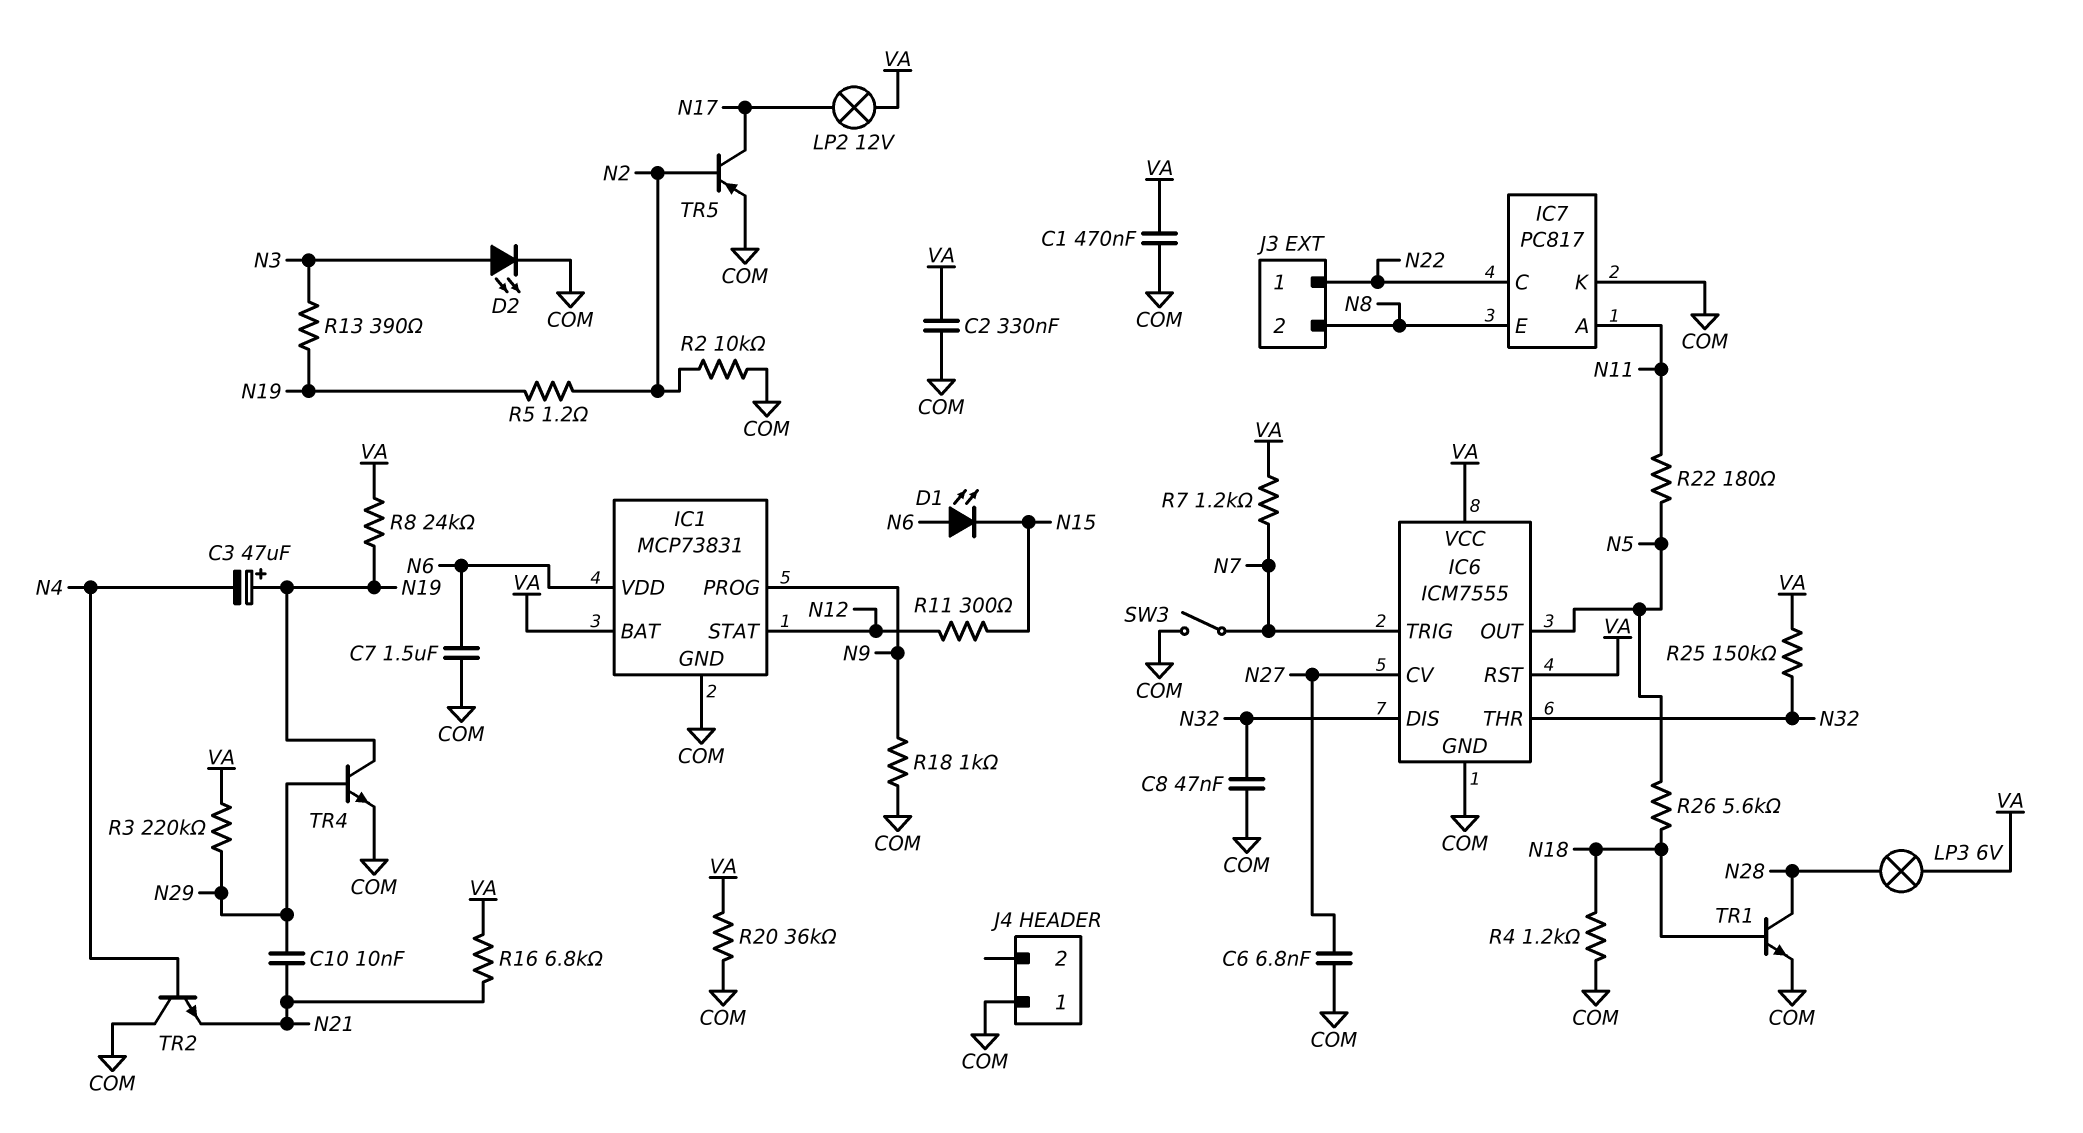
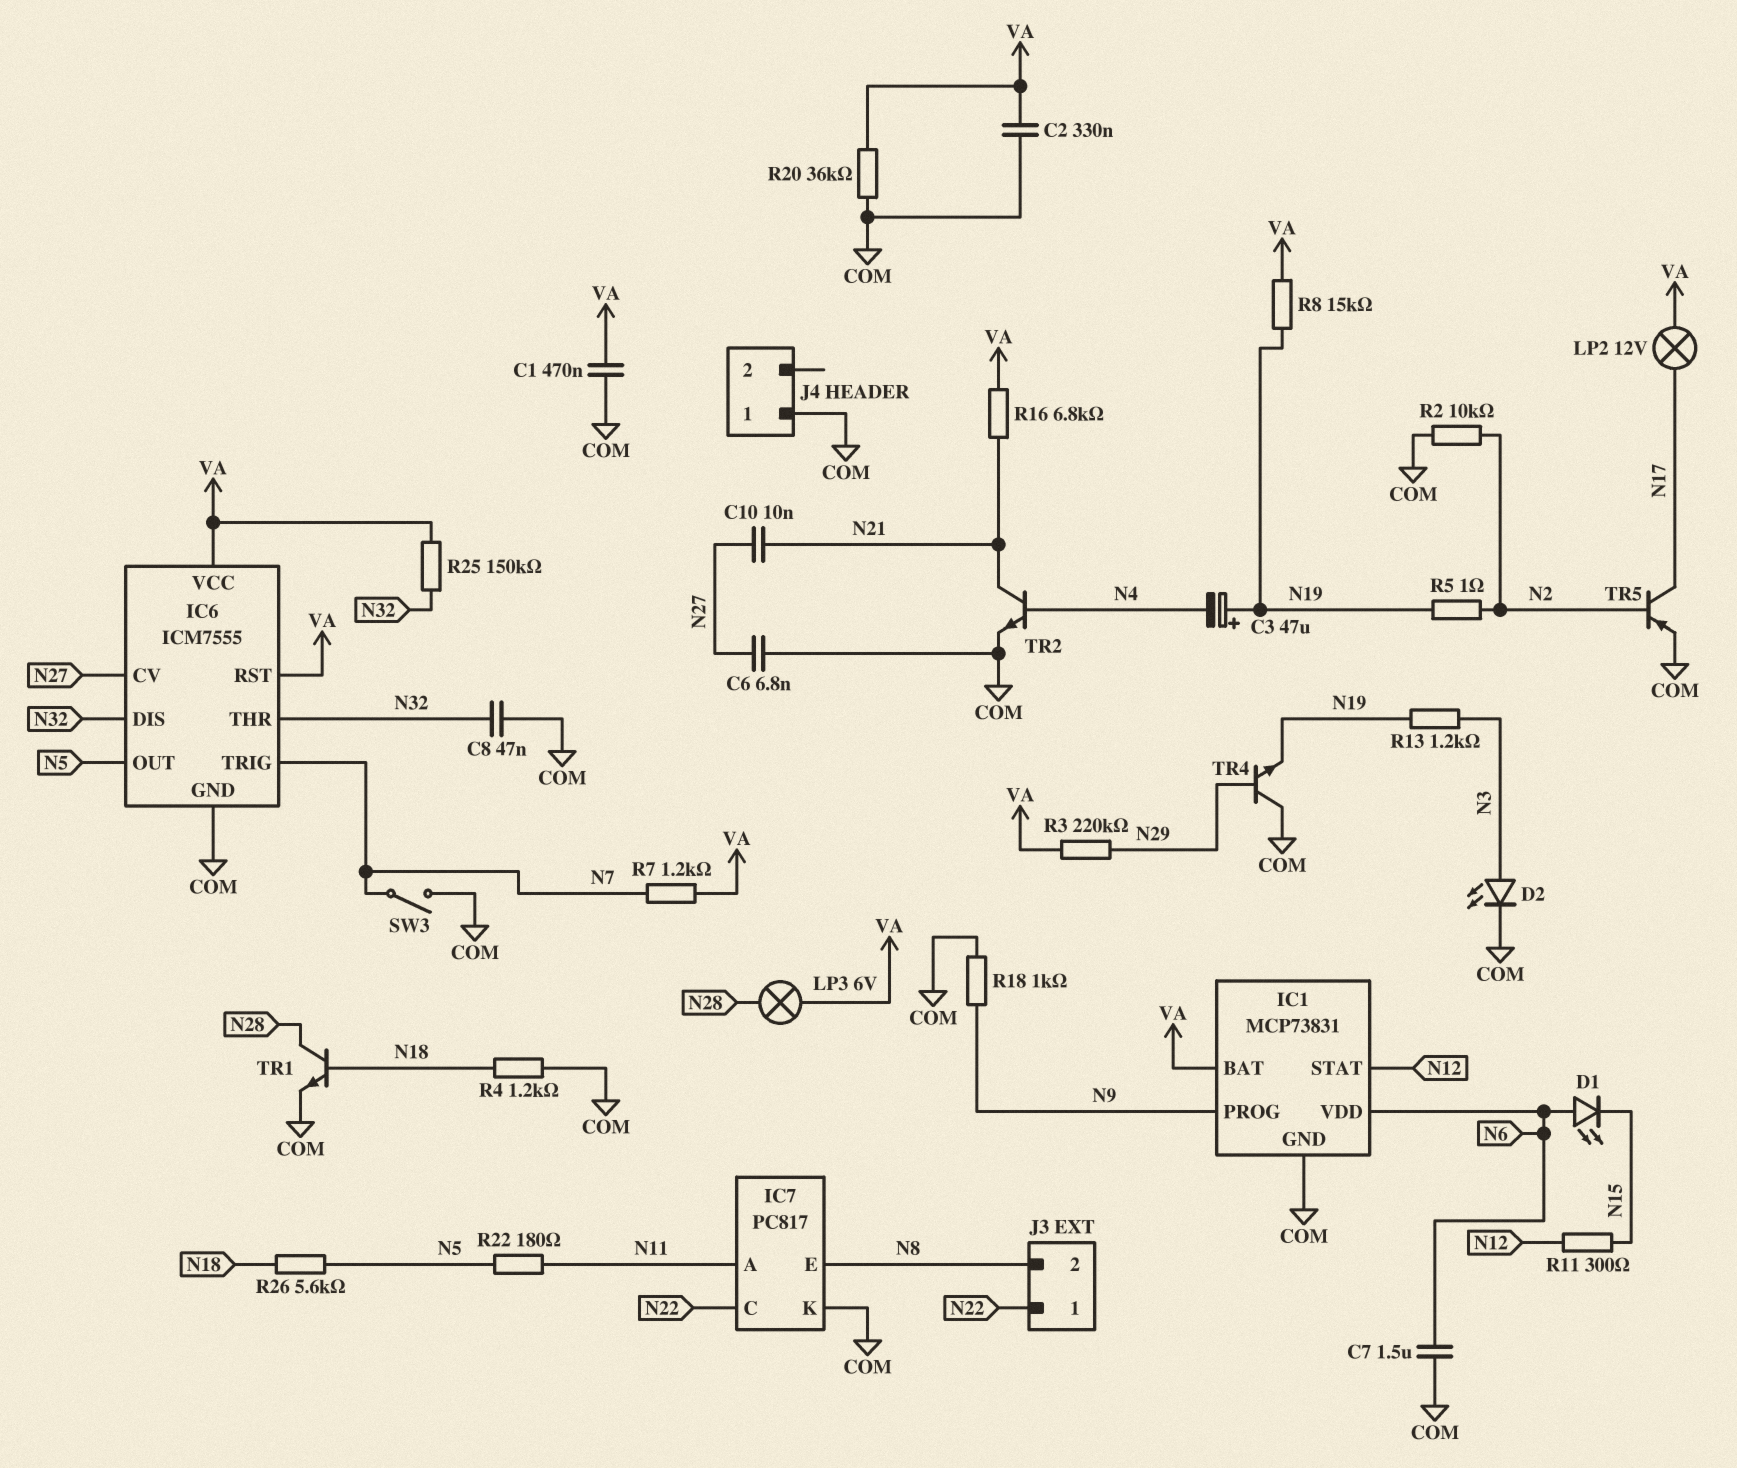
C10: 10nF (N21, N29) -> 10nF (N21, N27)
R5: 1.2 (N2, N19) -> 1 (N2, N19)
R8: 24k (N19, VA) -> 15k (N19, VA)
R13: 390 (N3, N19) -> 1.2k (N3, N19)
TR2: NPN (B N4, C COM, E N21) -> NPN (B N4, C N21, E COM)
TR4: NPN (B N29, C N19, E COM) -> NPN (B N29, C COM, E N19)

